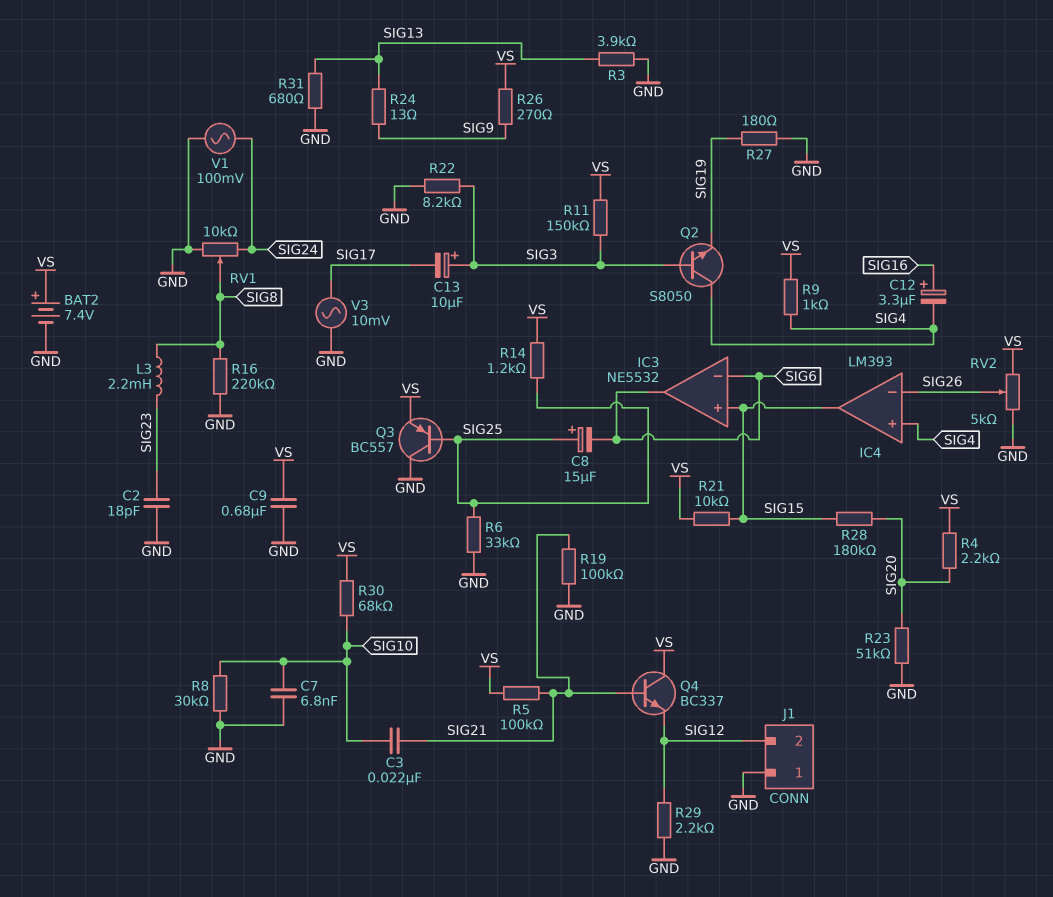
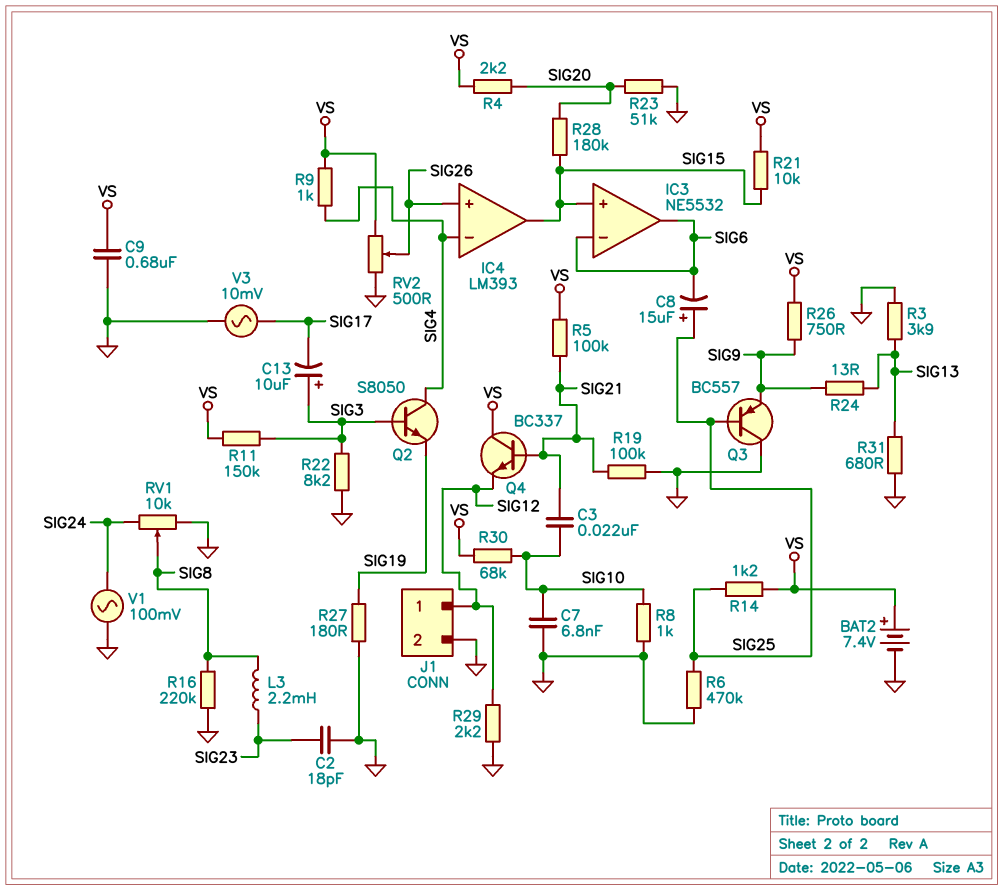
C12: 3.3uF (plus SIG16, minus SIG4) -> none
IC4 pin in+: SIG4 -> SIG26
IC4 pin in-: SIG26 -> SIG4
J1 pin 1: GND -> SIG12
J1 pin 2: SIG12 -> GND
Q3: PNP BC557 (B SIG25, C GND, E VS) -> PNP BC557 (B SIG25, C GND, E SIG9)
R6: 33k (GND, SIG25) -> 470k (GND, SIG25)
R8: 30k (GND, SIG10) -> 1k (GND, SIG10)
R26: 270 (SIG9, VS) -> 750 (SIG9, VS)
RV2: 5k (GND, VS, wiper SIG26) -> 500 (GND, VS, wiper SIG26)

